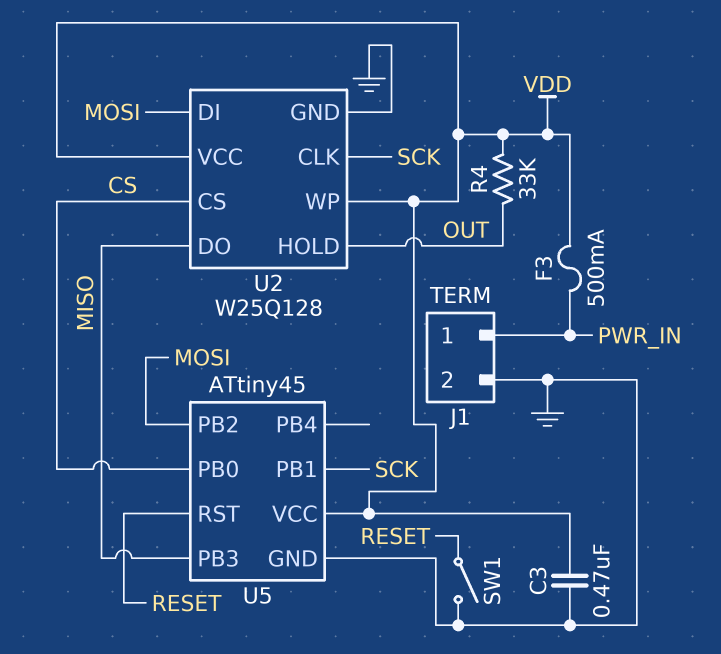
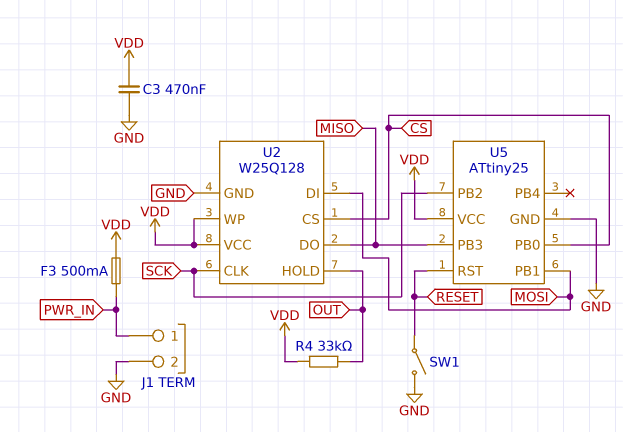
U5: ATtiny45 -> ATtiny25
U5 pin PB1: SCK -> MOSI
U5 pin PB2: MOSI -> SCK

